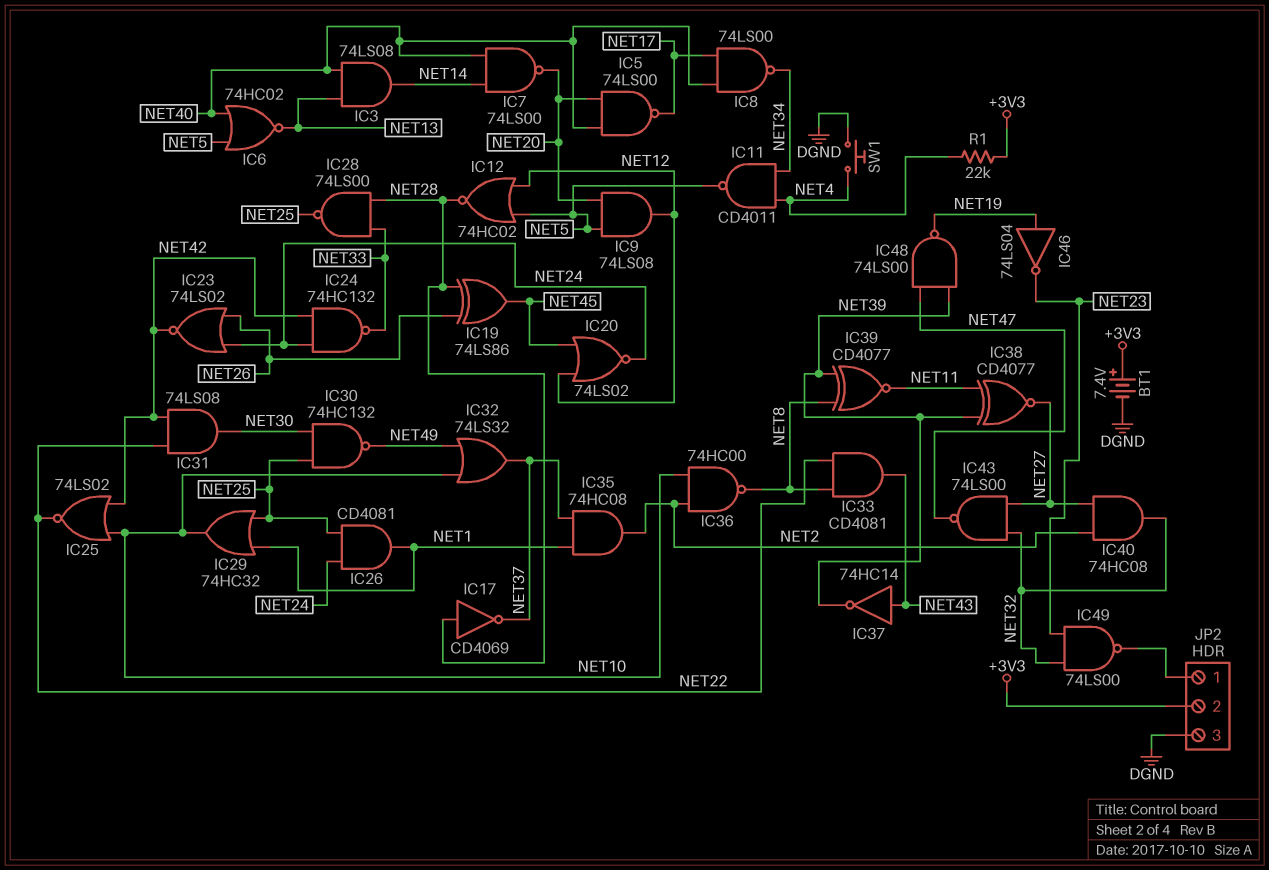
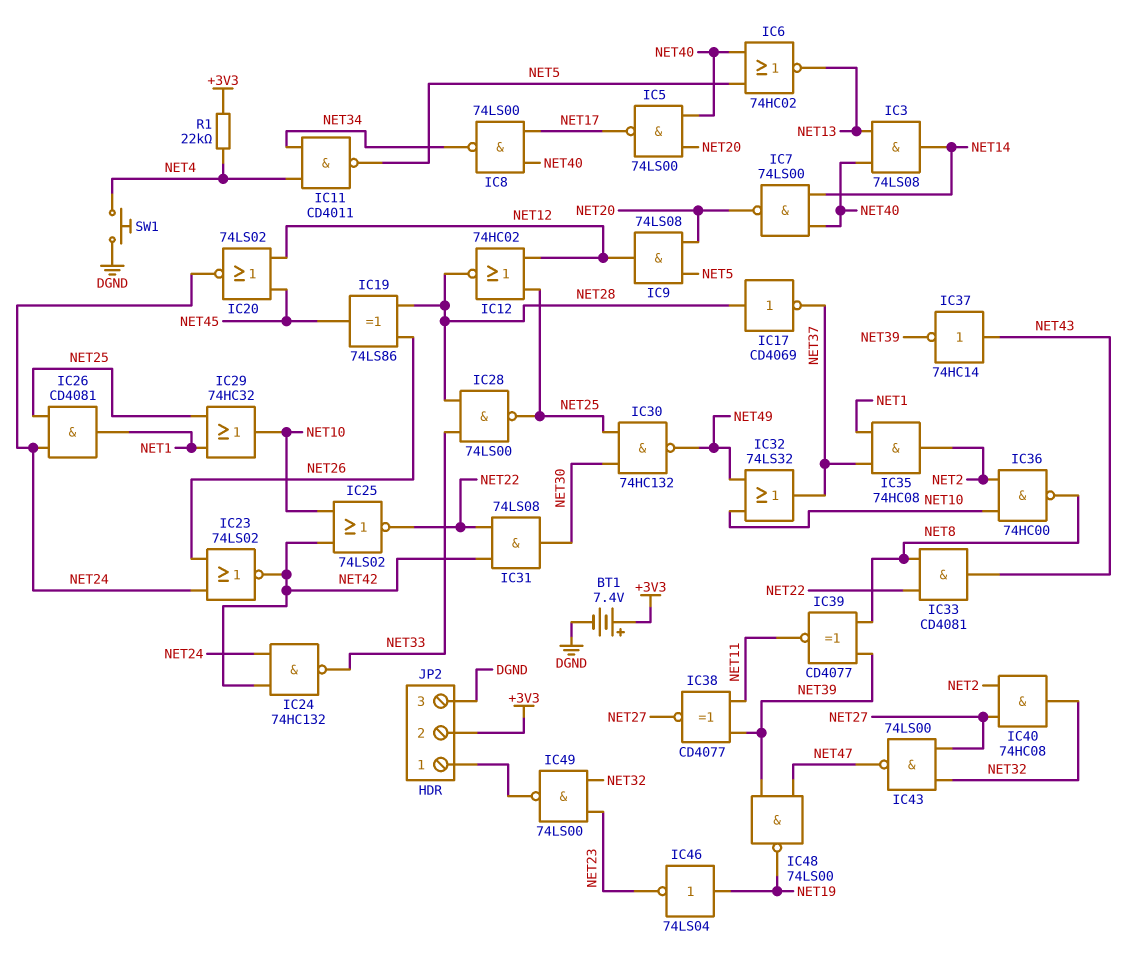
IC12: NOR 74HC02 (in NET5, in NET12, out NET28) -> NOR 74HC02 (in NET12, in NET25, out NET28)

